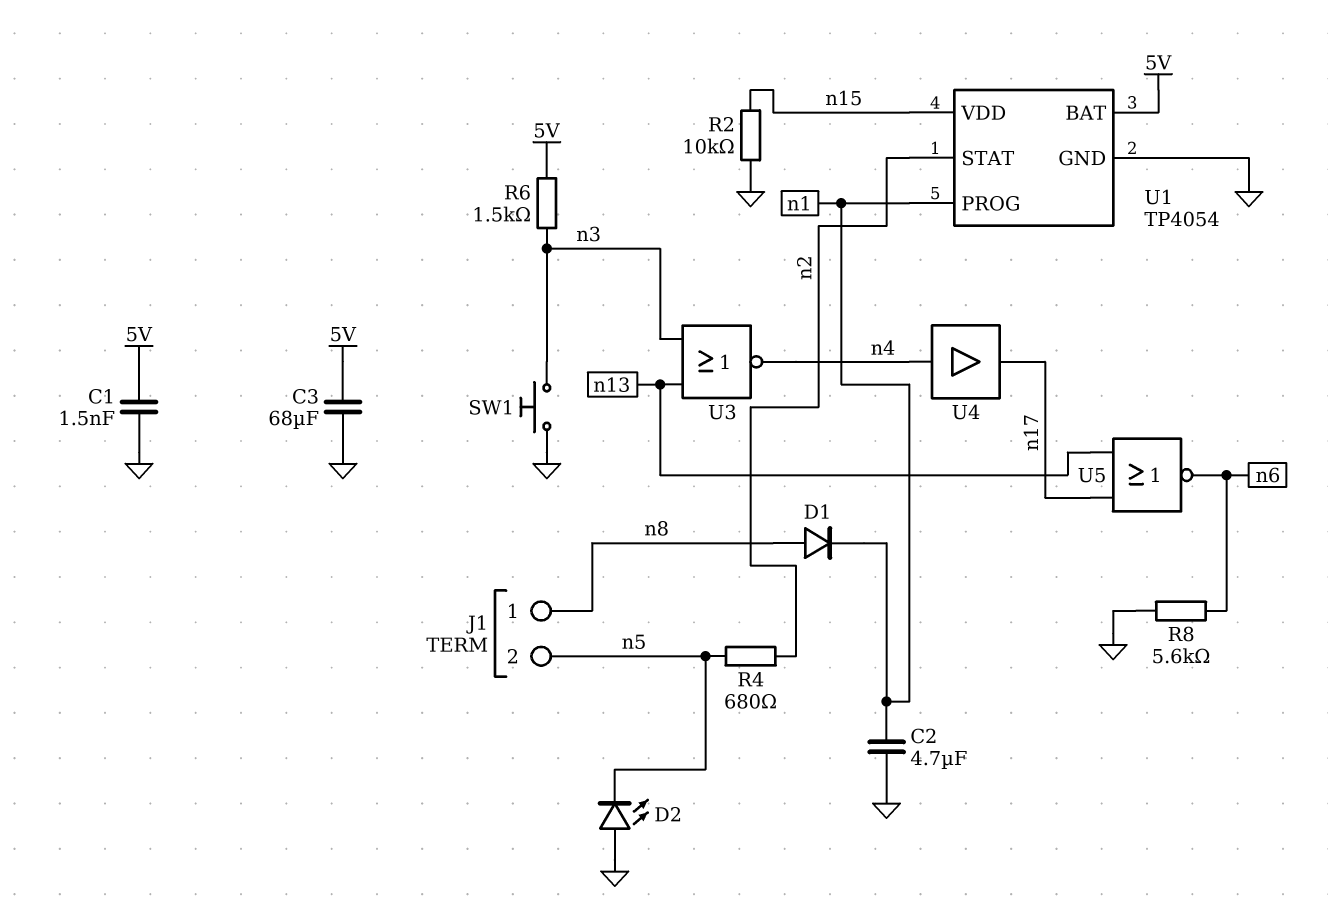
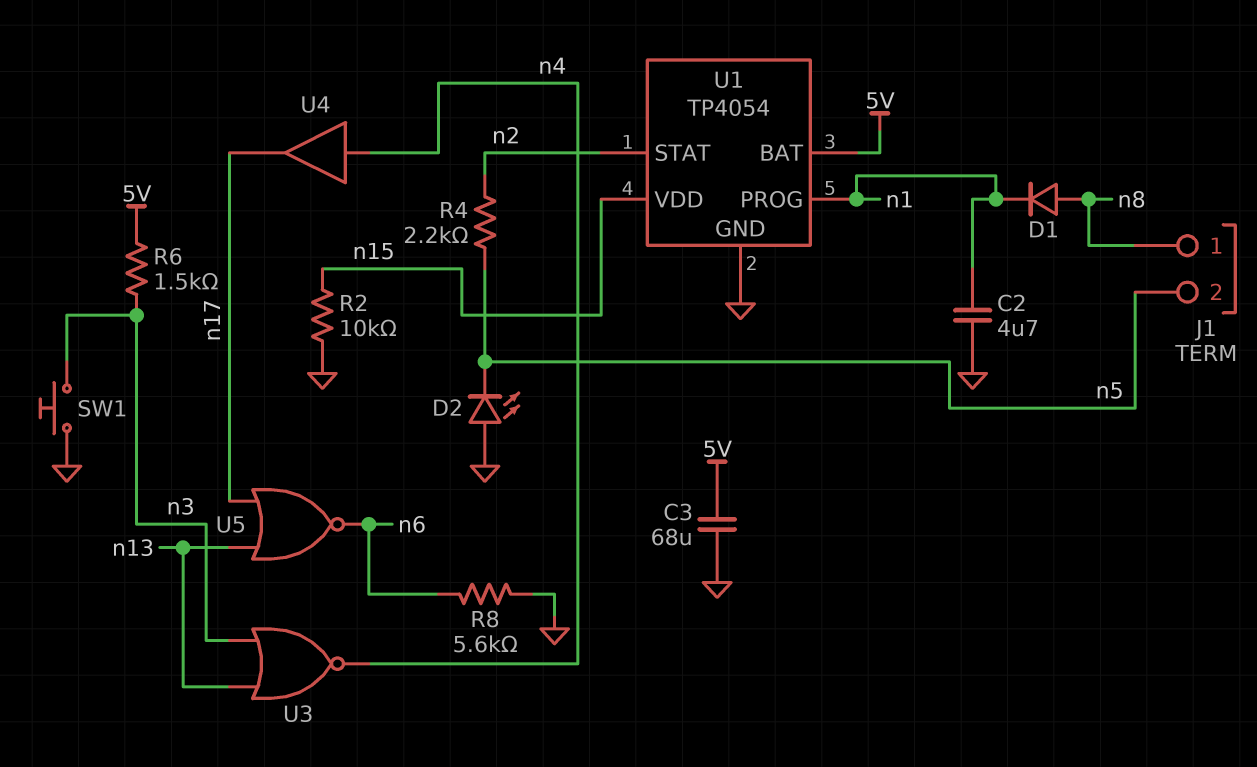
C1: 1.5nF (5V, GND) -> none
R4: 680 (n2, n5) -> 2.2k (n2, n5)

